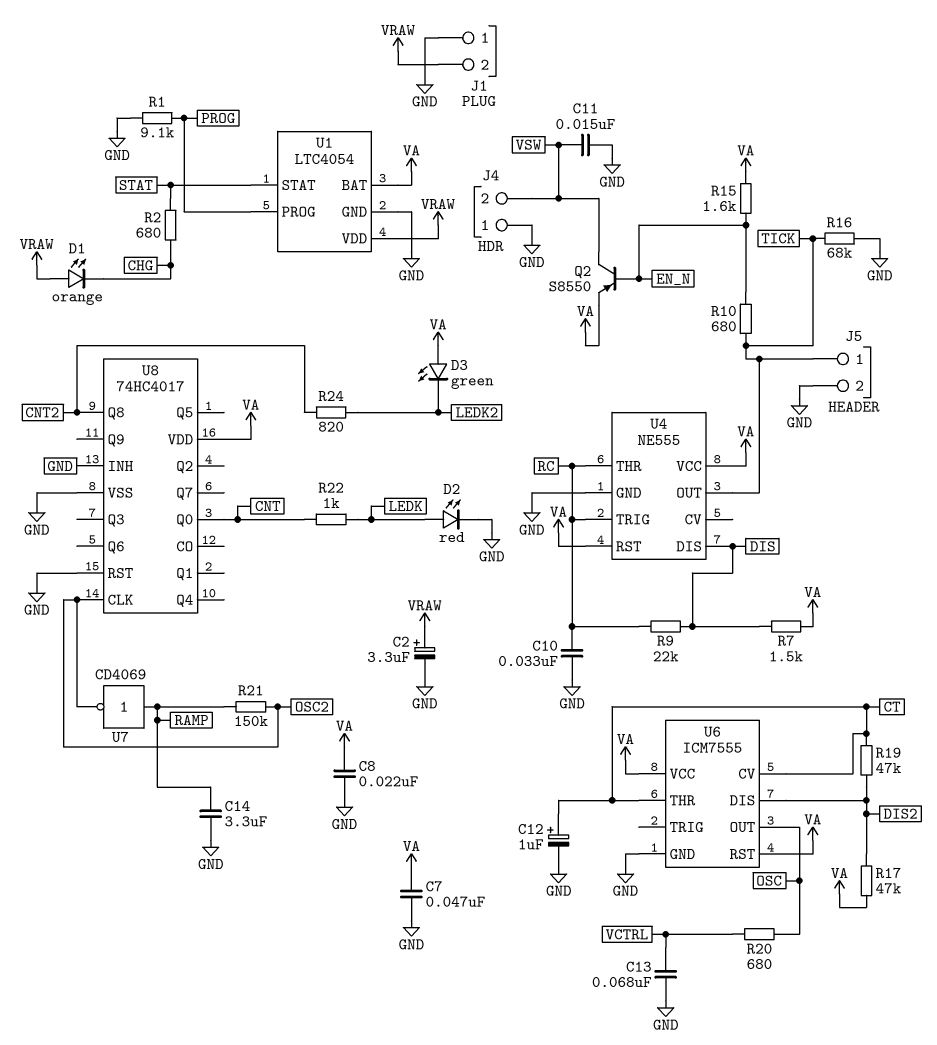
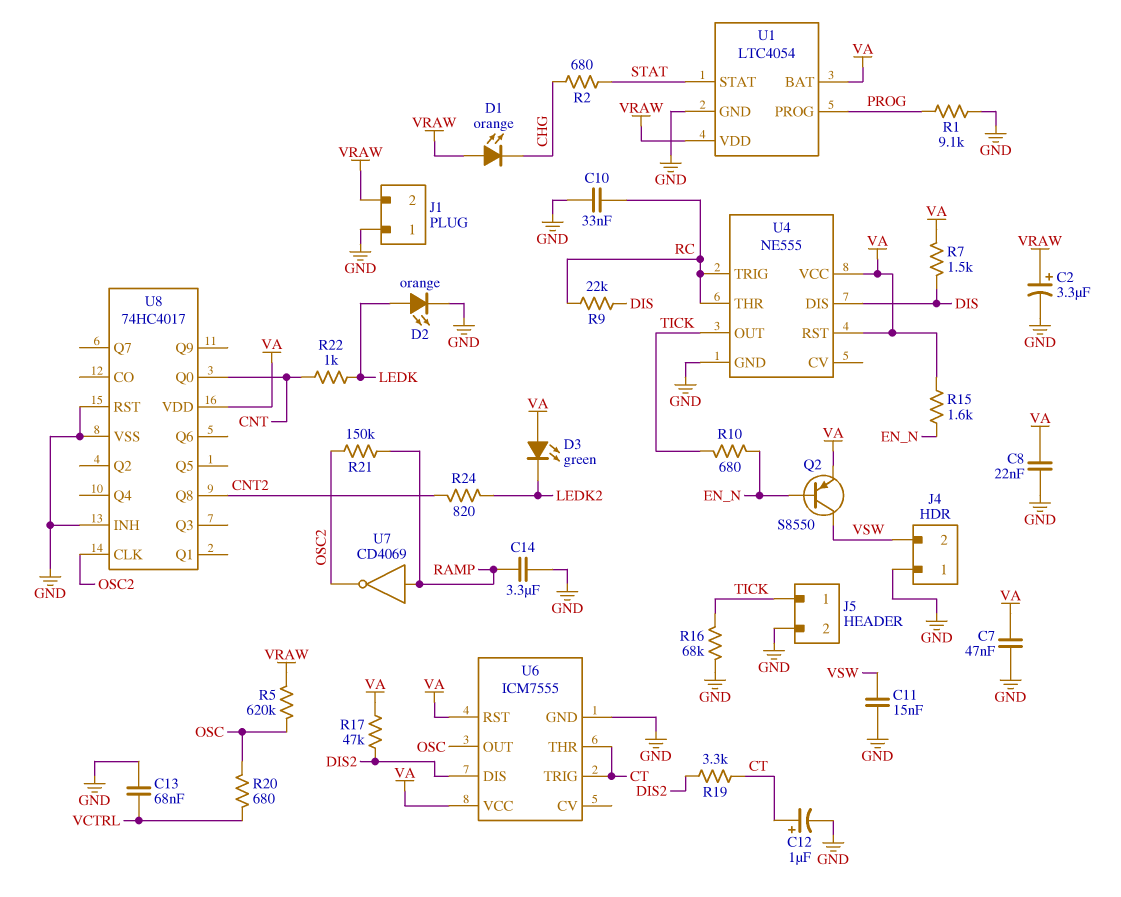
D2: LED red (A LEDK, K GND) -> LED orange (A LEDK, K GND)
R5: none -> 620k (OSC, VRAW)
R19: 47k (CT, DIS2) -> 3.3k (CT, DIS2)
U6 pin CV: CT -> none
U6 pin TRIG: none -> CT

